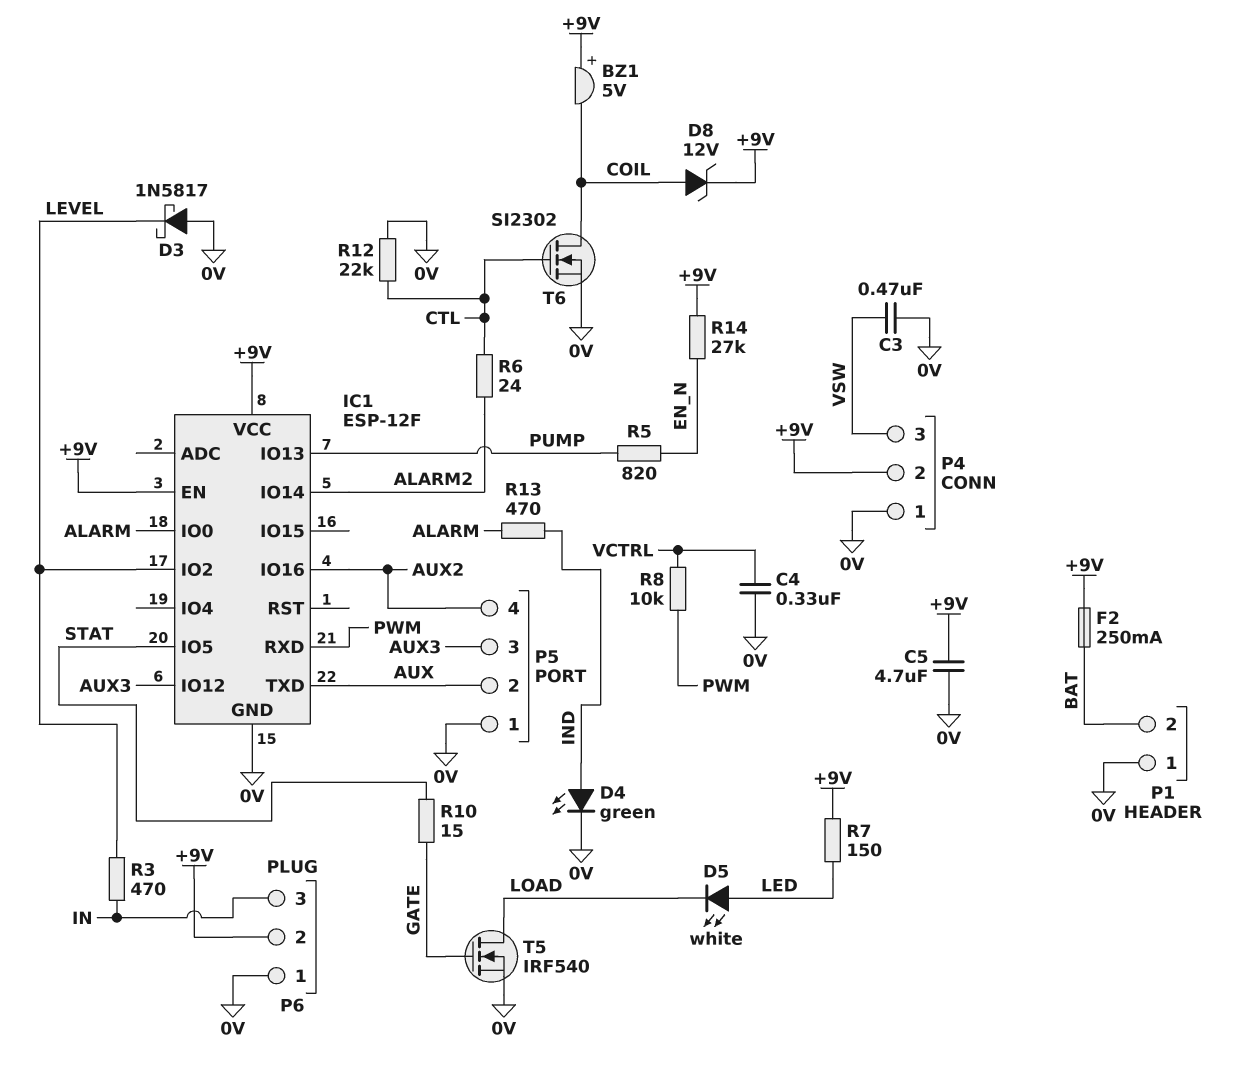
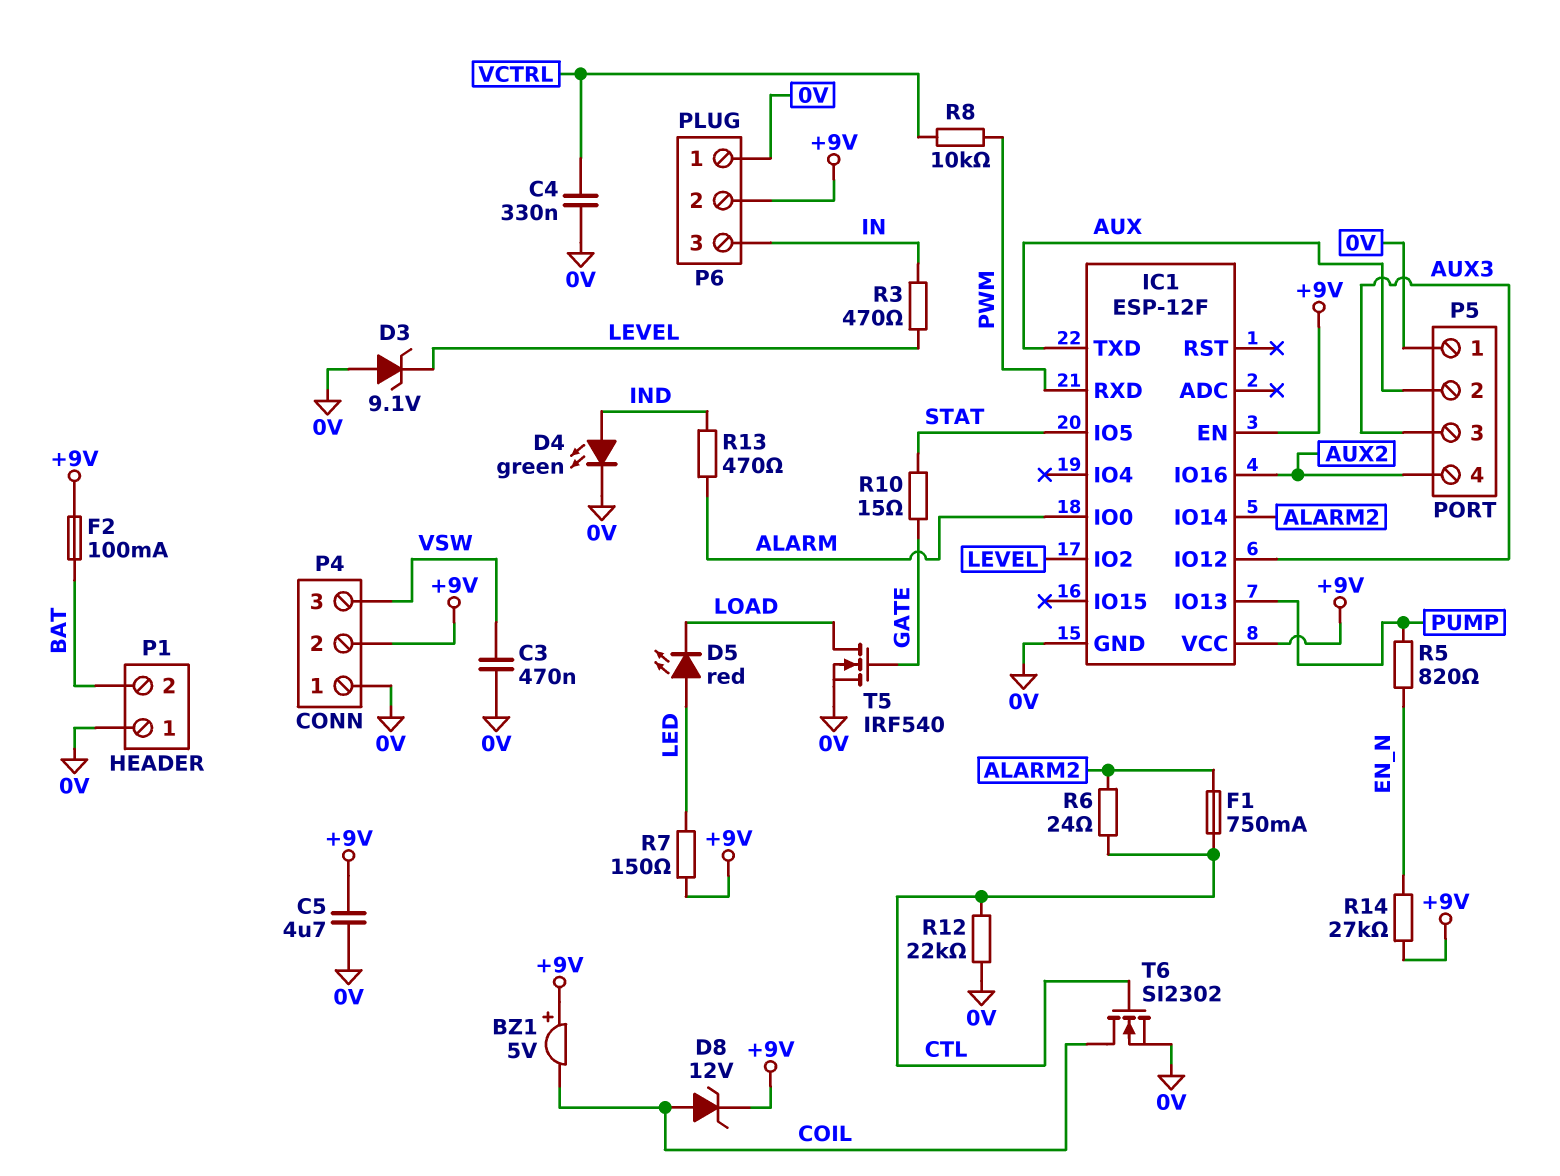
D3: schottky 1N5817 (A 0V, K LEVEL) -> zener 9.1V (A 0V, K LEVEL)
D5: LED white (A LED, K LOAD) -> LED red (A LED, K LOAD)
F1: none -> 750mA (ALARM2, CTL)
F2: 250mA (+9V, BAT) -> 100mA (+9V, BAT)

